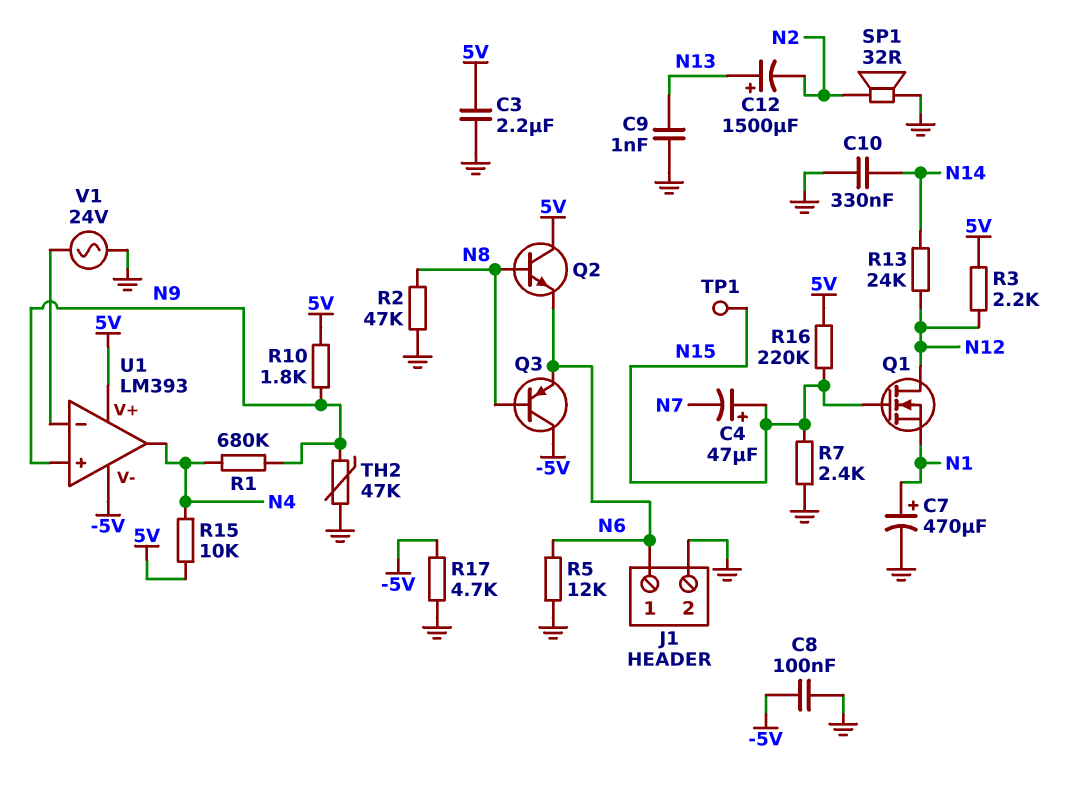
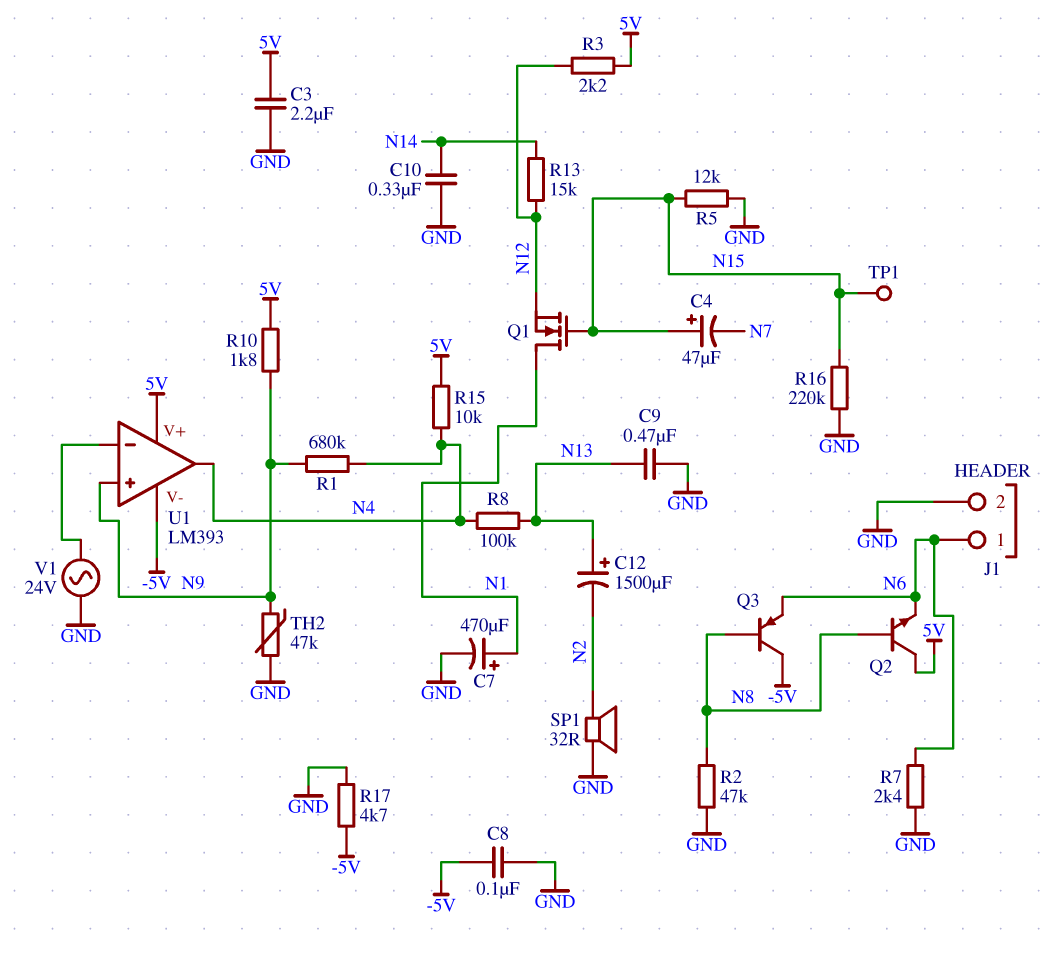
C9: 1nF (GND, N13) -> 470nF (GND, N13)
Q1: NMOS (G N15, D N12, S N1) -> NMOS (G N15, D N1, S N12)
R5: 12k (GND, N6) -> 12k (GND, N15)
R7: 2.4k (GND, N15) -> 2.4k (GND, N6)
R8: none -> 100k (N4, N13)
R13: 24k (N12, N14) -> 15k (N12, N14)
R16: 220k (5V, N15) -> 220k (GND, N15)

